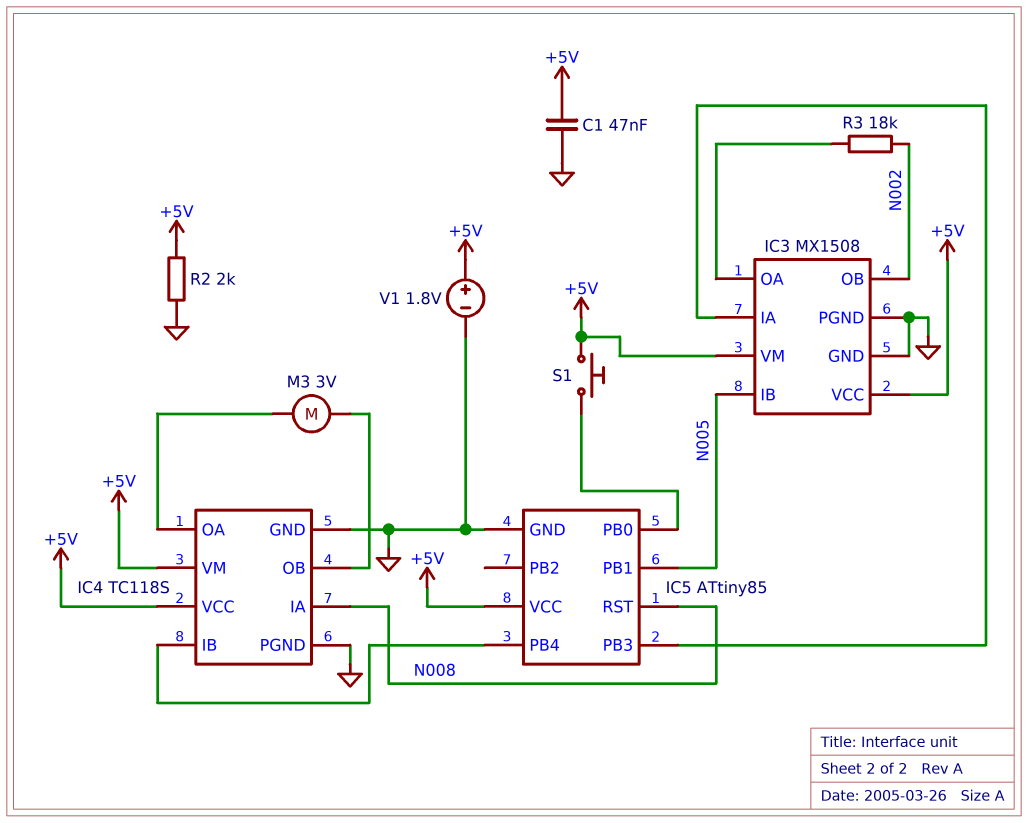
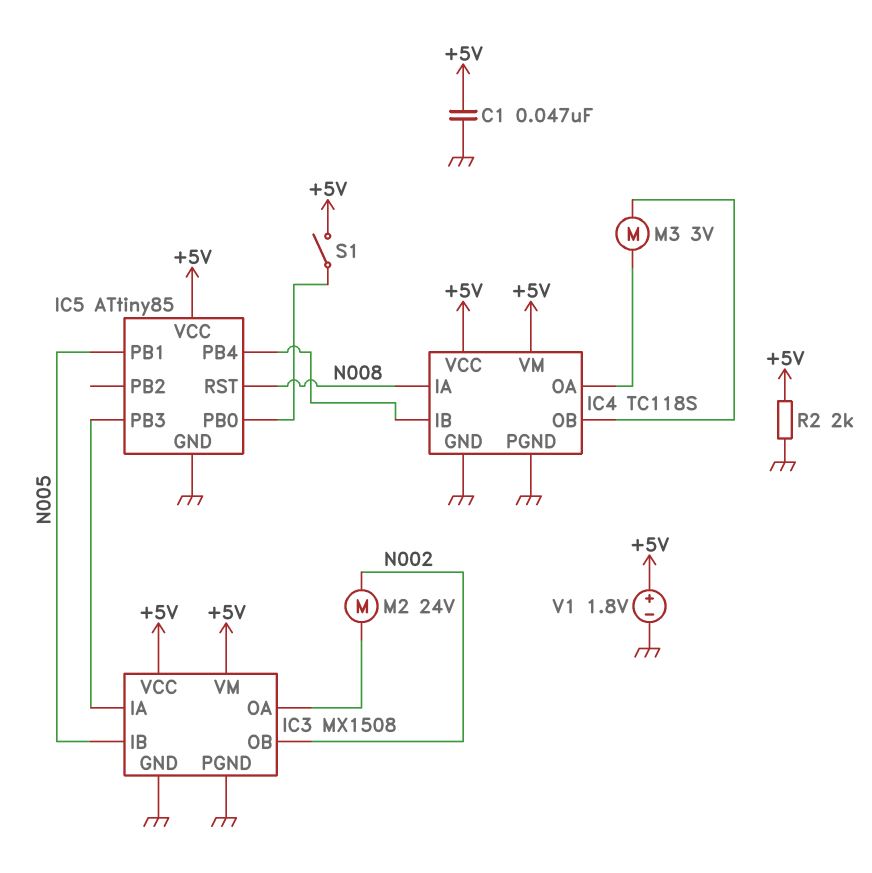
M2: none -> motor 24V (IC3/OA, N002)
R3: 18k (IC3/OA, N002) -> none
S1: button (+5V, IC5/PB0) -> switch (+5V, IC5/PB0)

